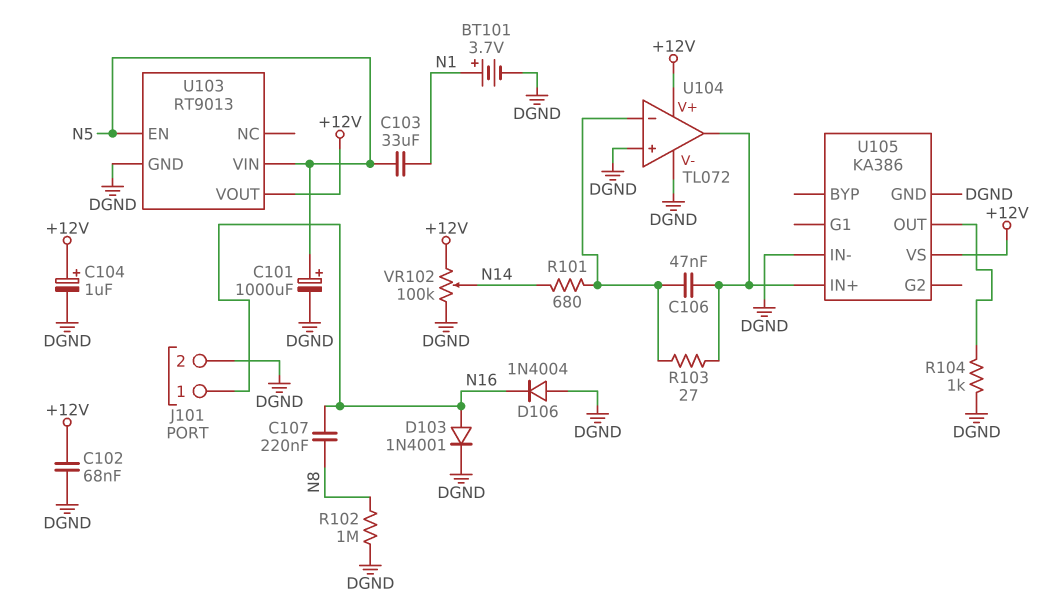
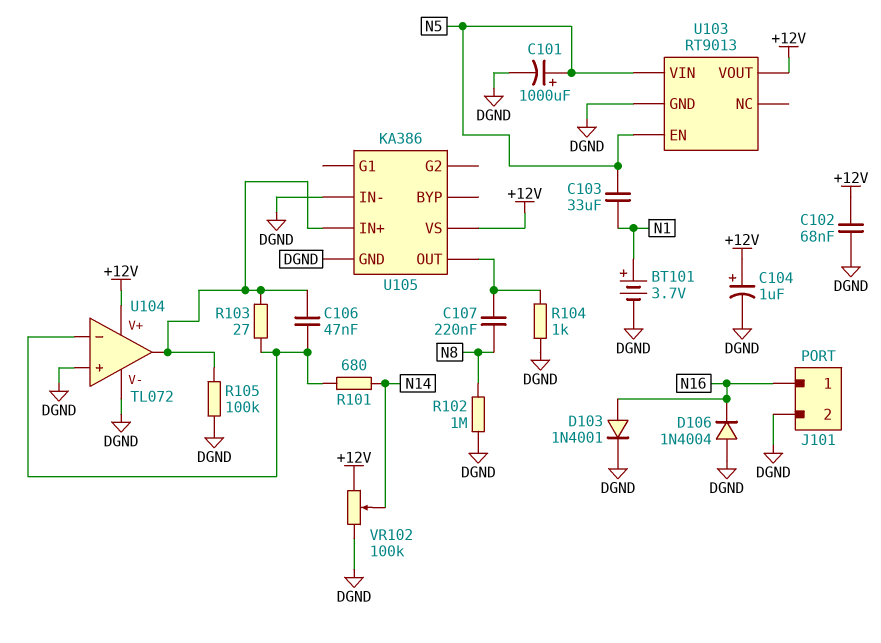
C107: 220nF (N8, N16) -> 220nF (N8, U105/OUT)
R105: none -> 100k (DGND, U104/out)

